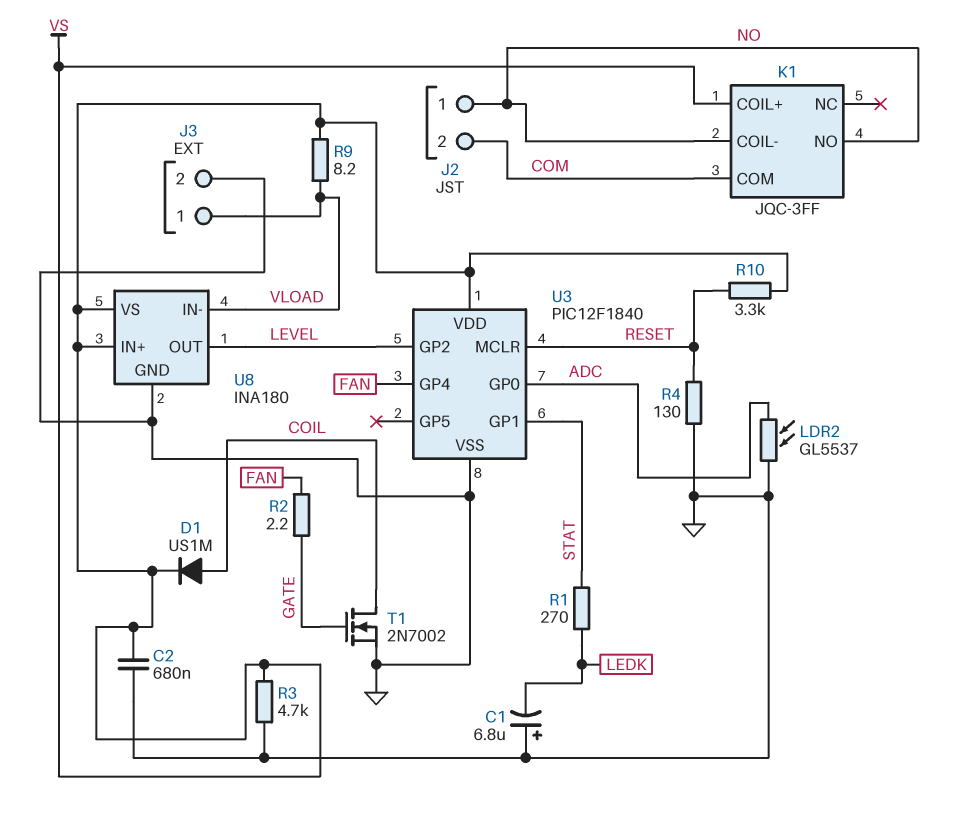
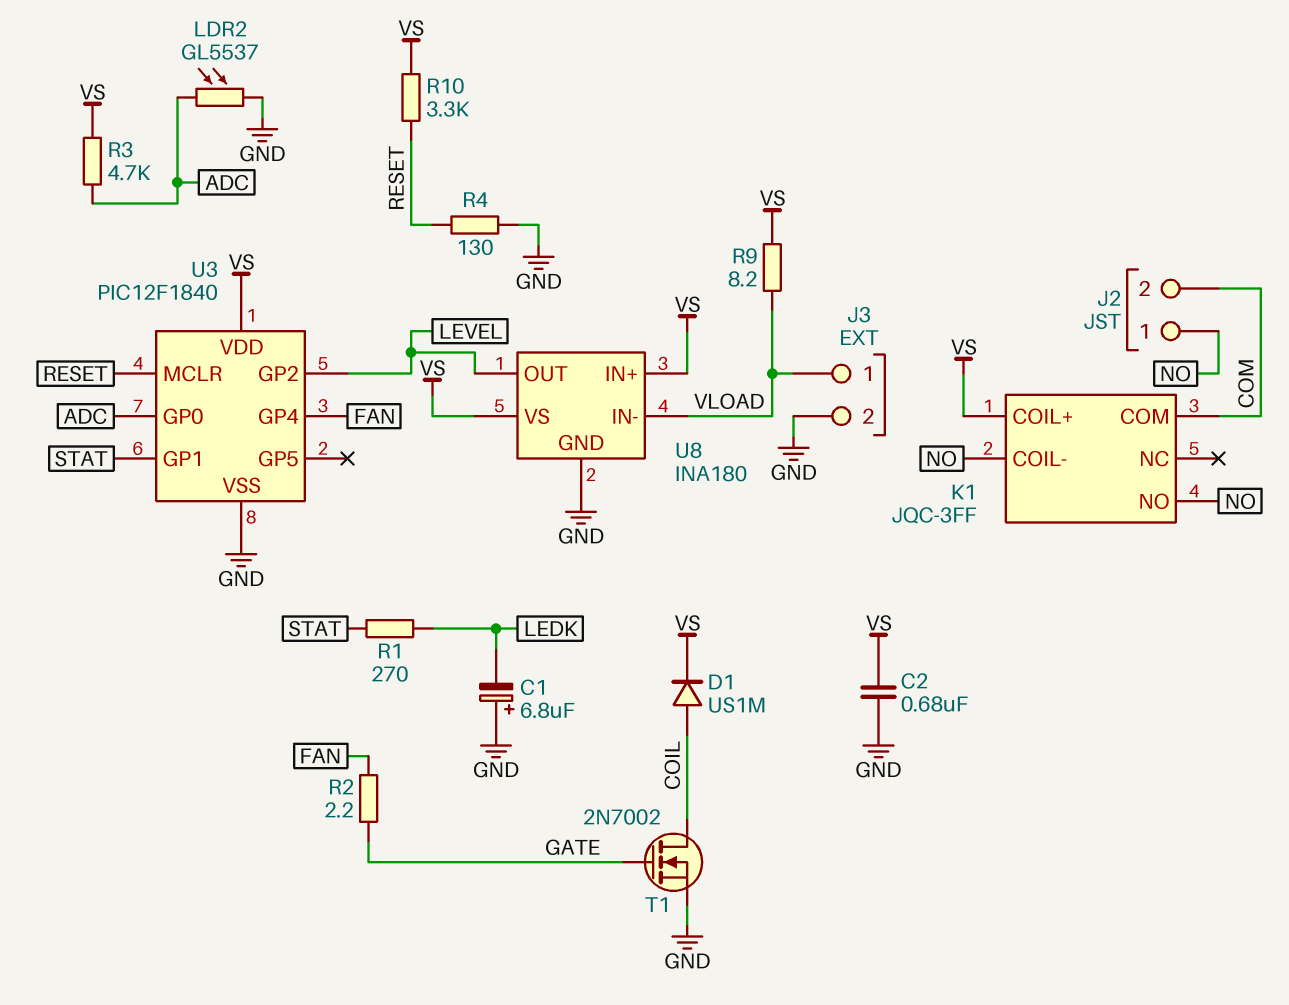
R3: 4.7k (GND, VS) -> 4.7k (ADC, VS)

